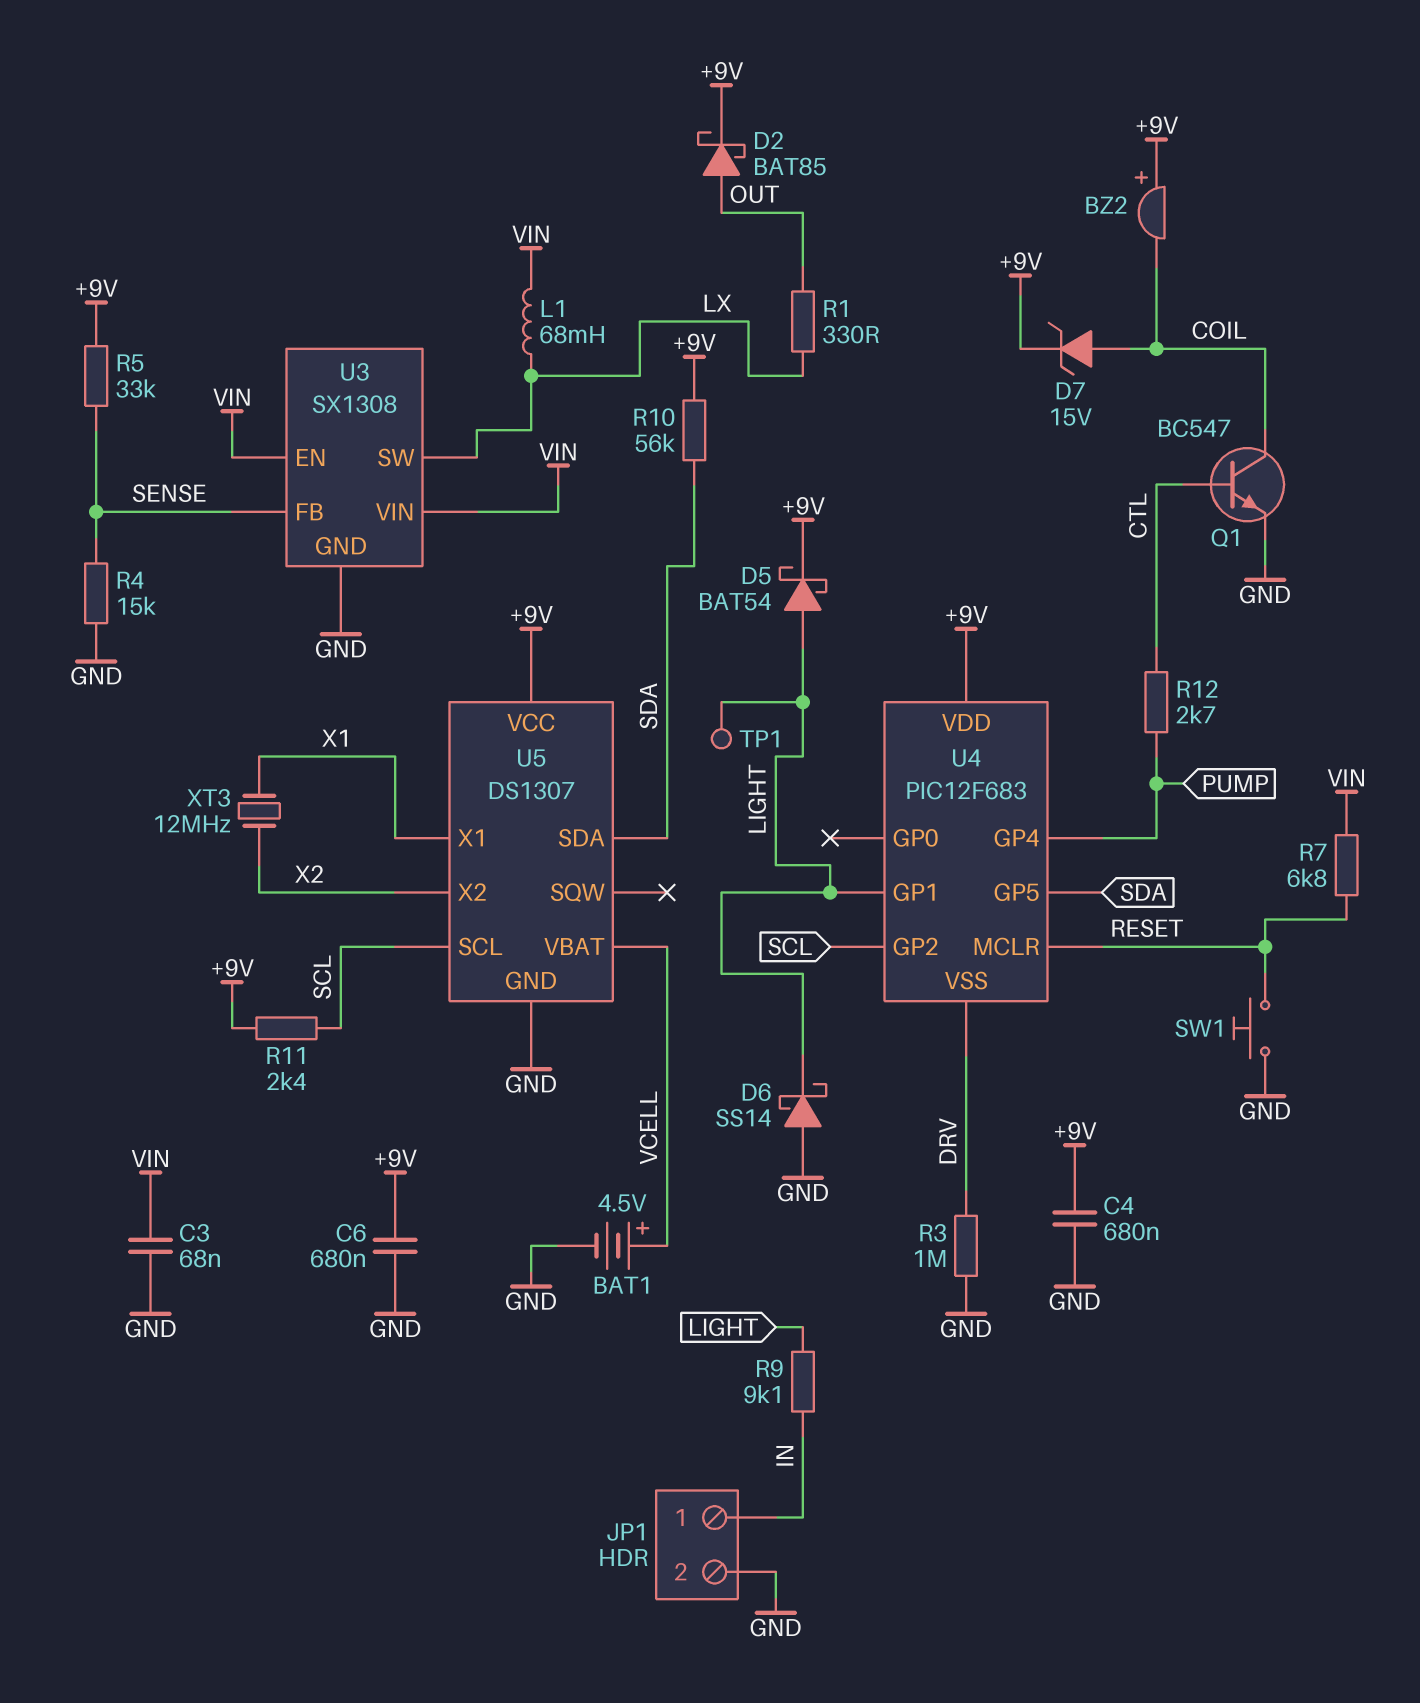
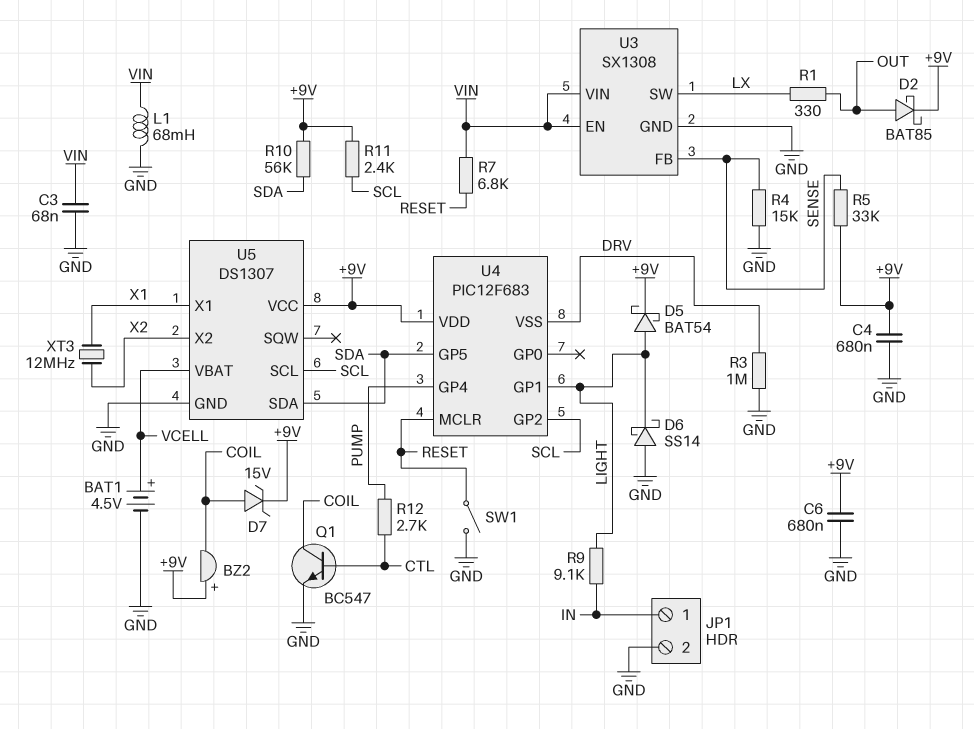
L1: 68mH (LX, VIN) -> 68mH (GND, VIN)
SW1: button (GND, RESET) -> switch (GND, RESET)
TP1: test point (LIGHT) -> none

